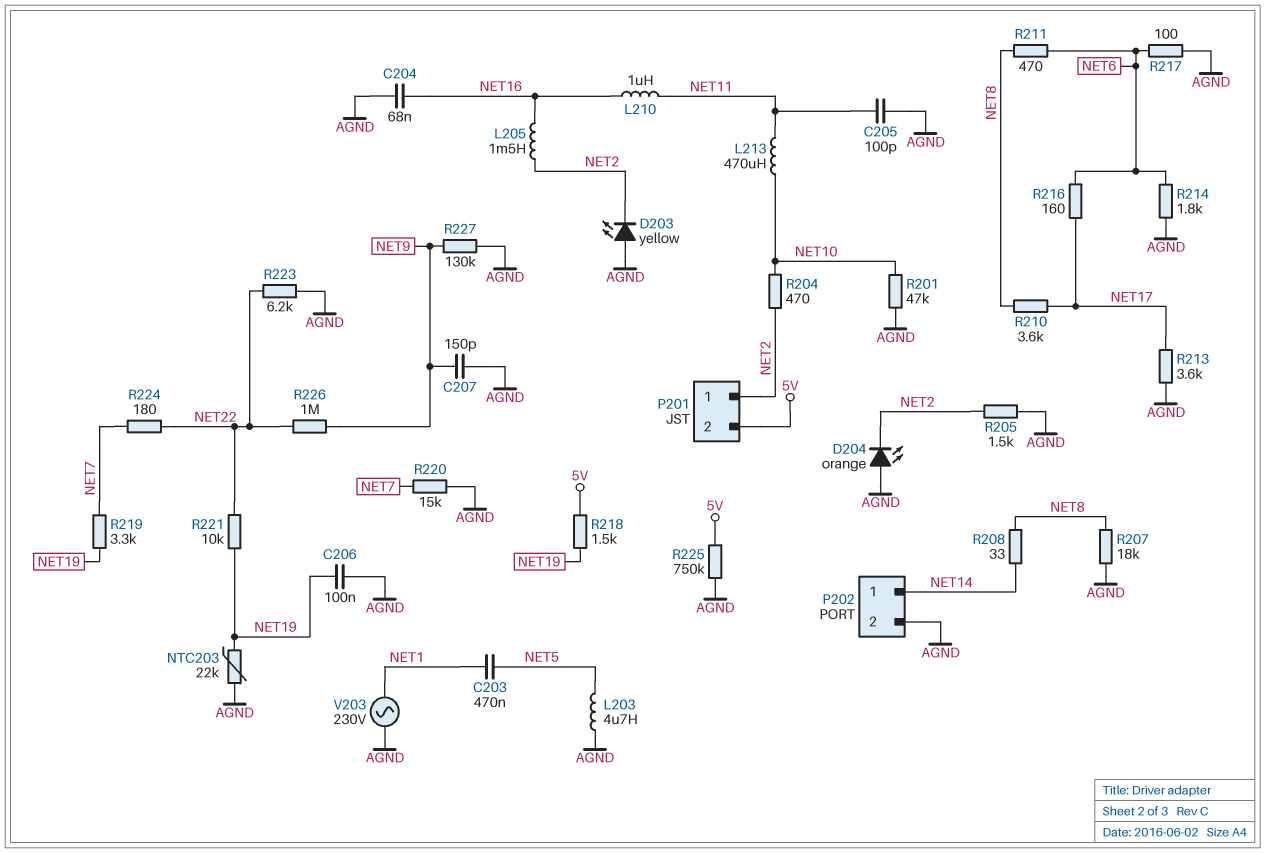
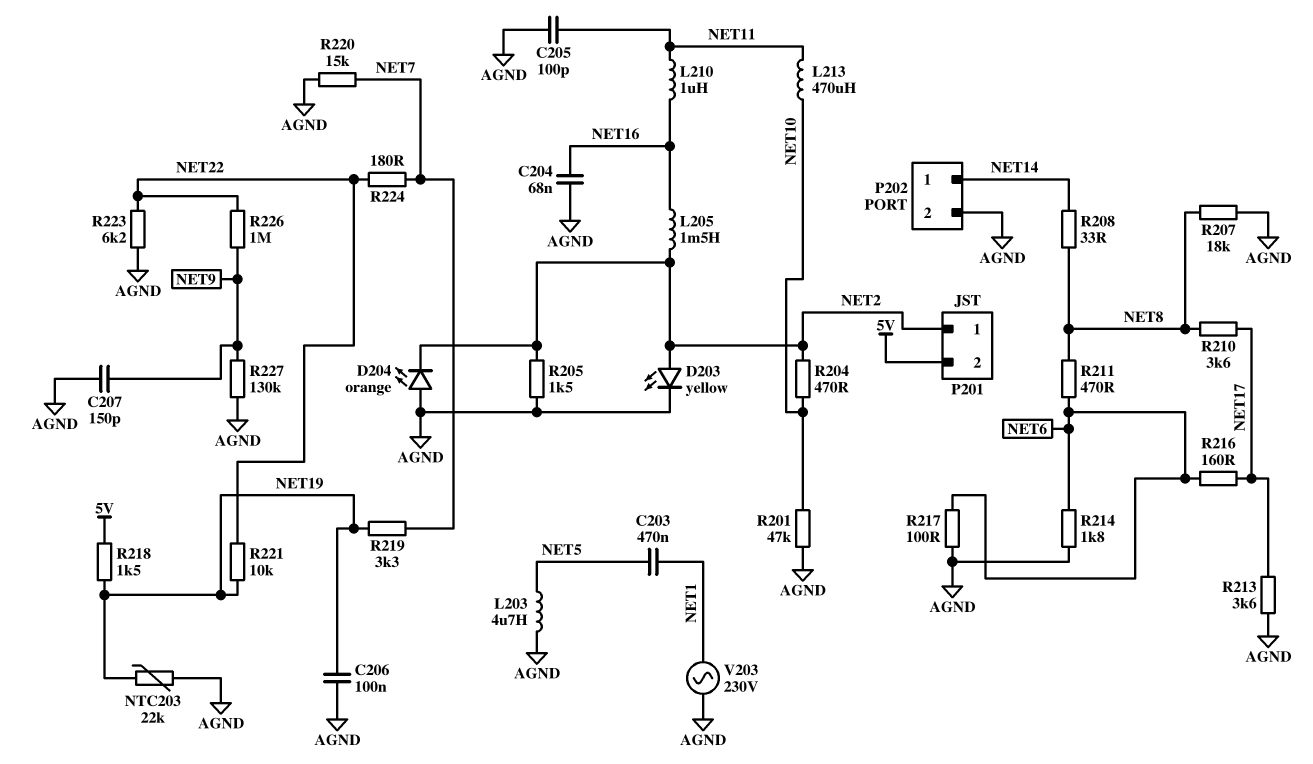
D203: LED yellow (A AGND, K NET2) -> LED yellow (A NET2, K AGND)
R225: 750k (5V, AGND) -> none

